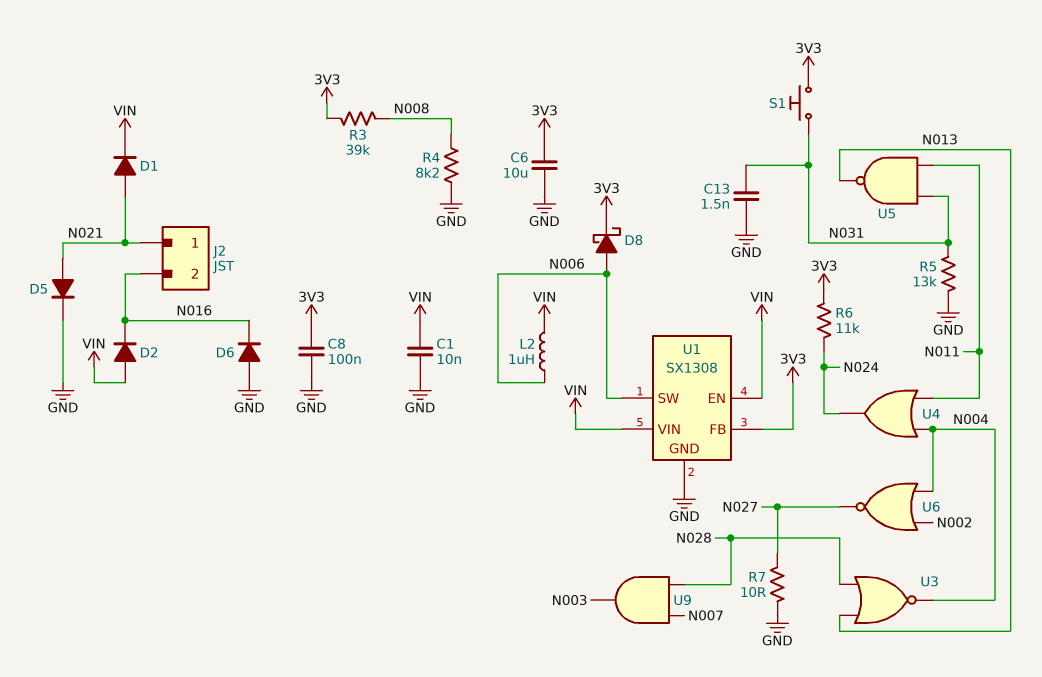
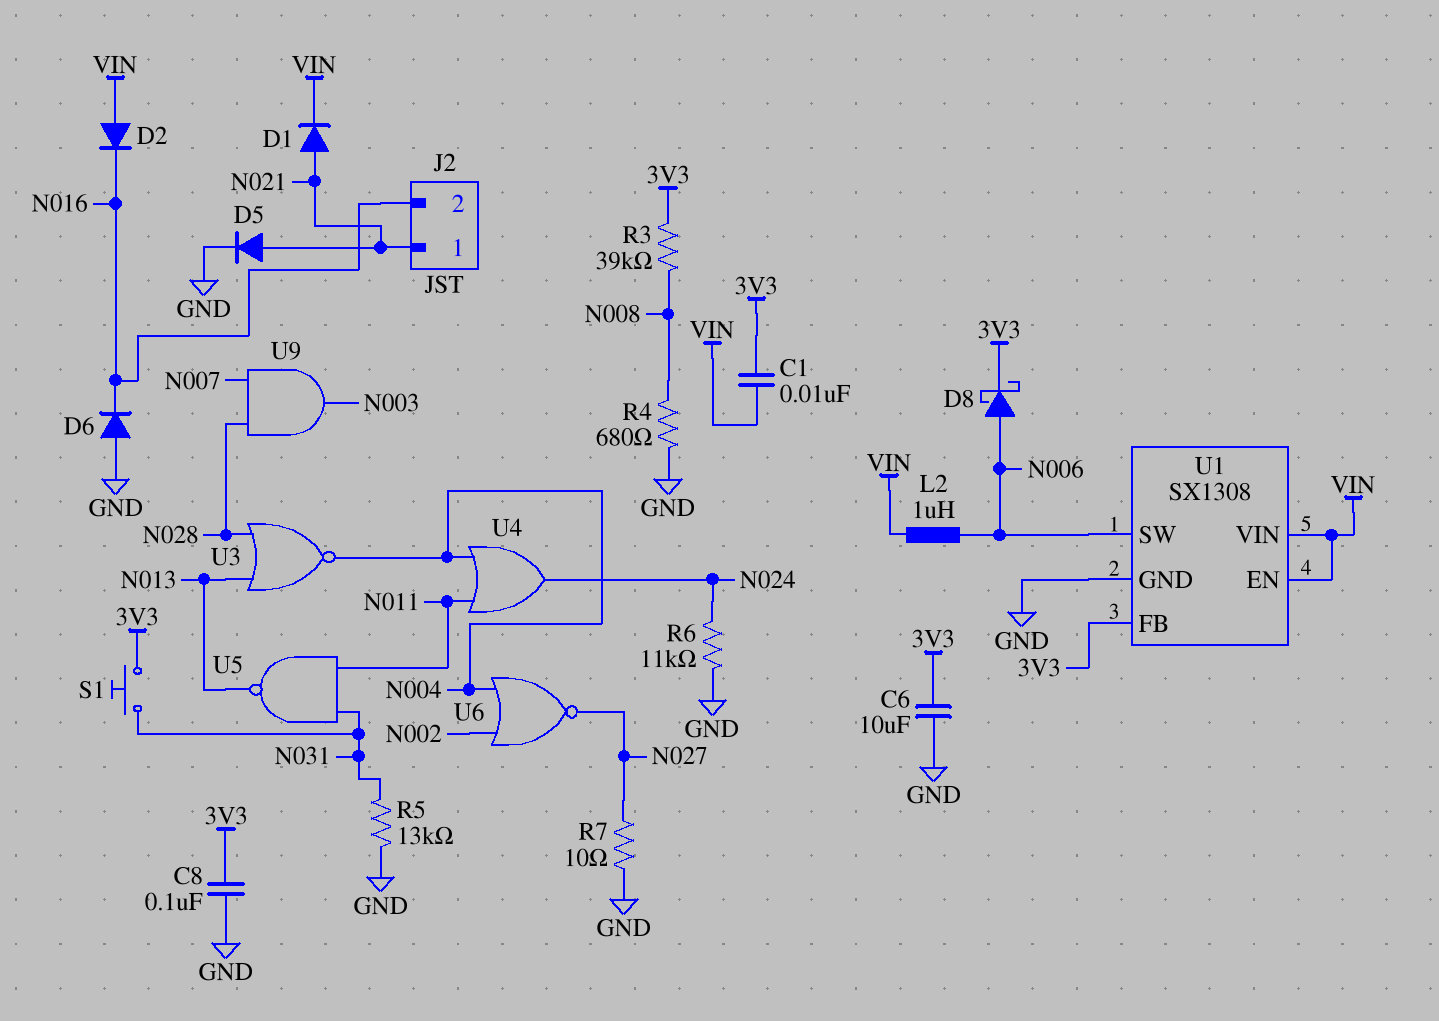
C1: 10nF (GND, VIN) -> 10nF (3V3, VIN)
C13: 1.5nF (GND, N031) -> none
R4: 8.2k (GND, N008) -> 680 (GND, N008)
R6: 11k (3V3, N024) -> 11k (GND, N024)

